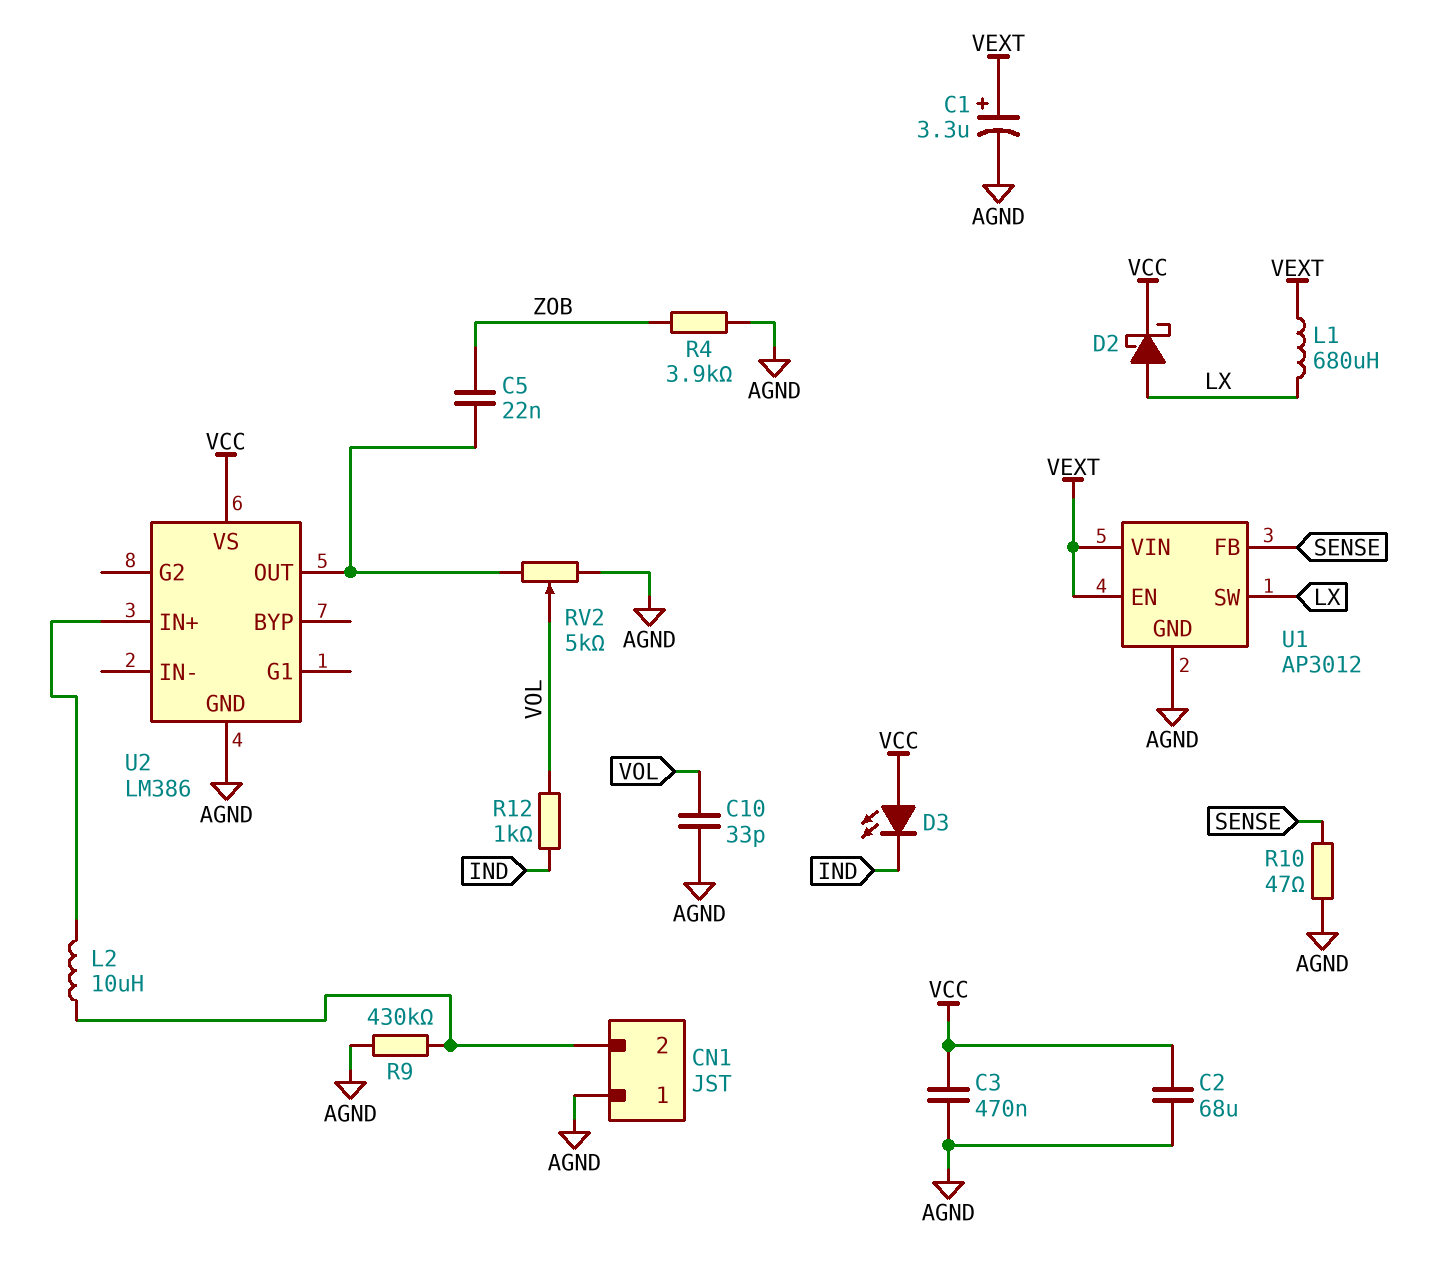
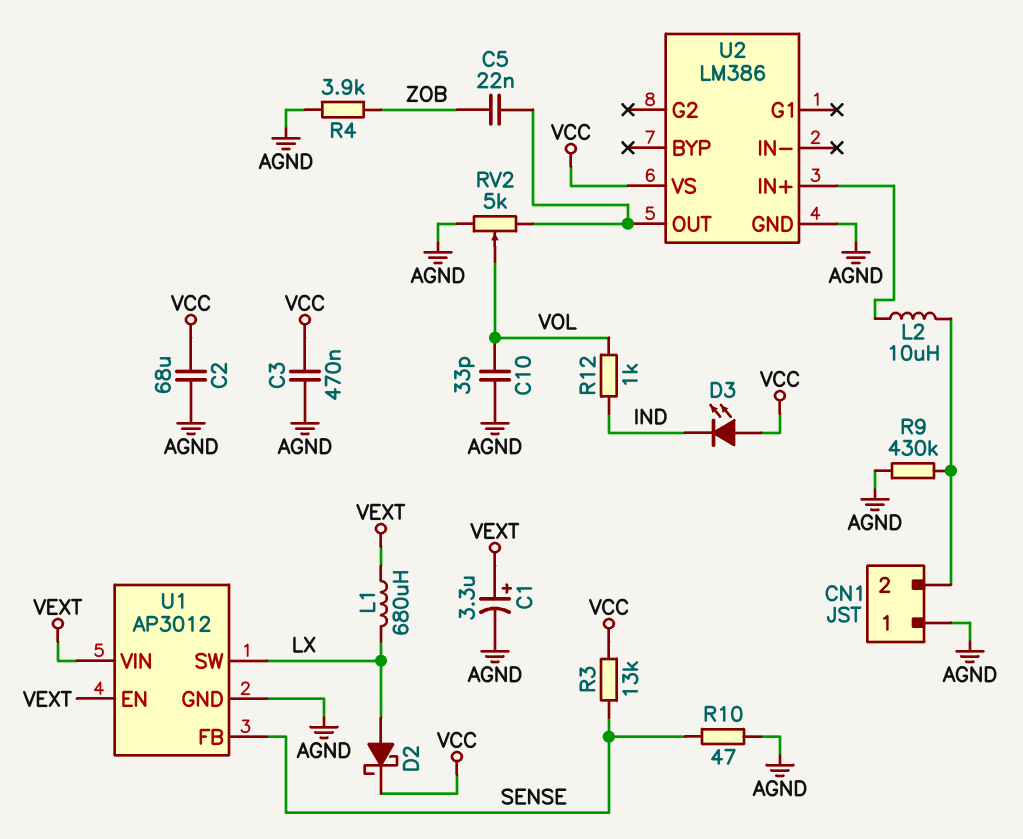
R3: none -> 13k (SENSE, VCC)

